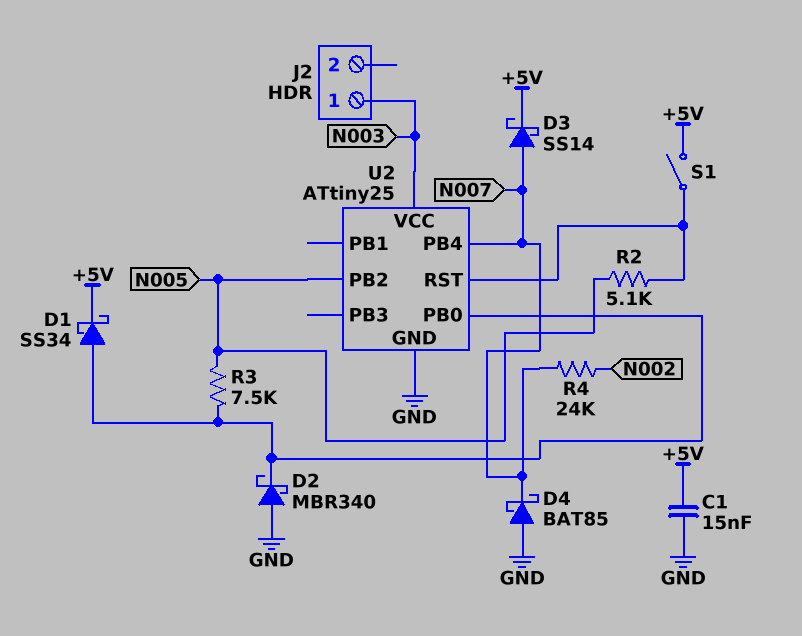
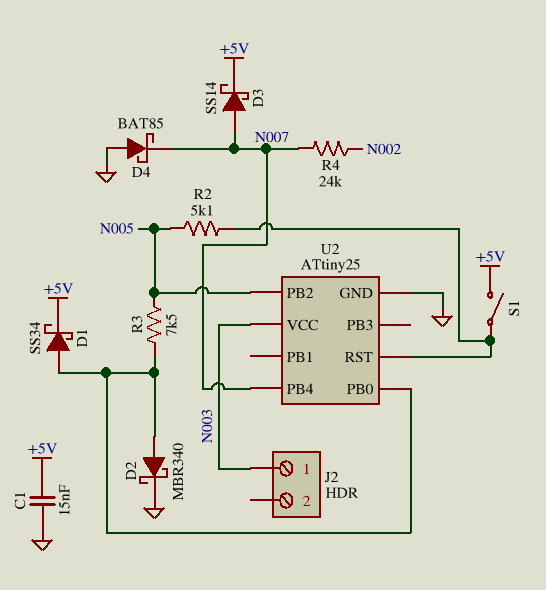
D2: schottky MBR340 (A GND, K U2/PB0) -> schottky MBR340 (A U2/PB0, K GND)

